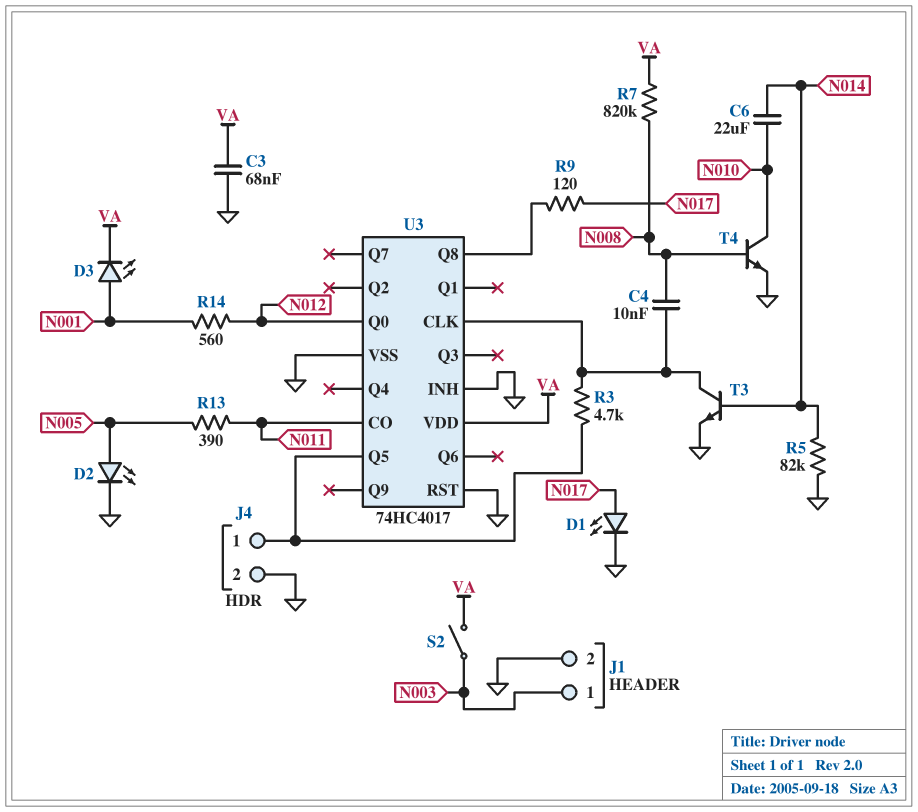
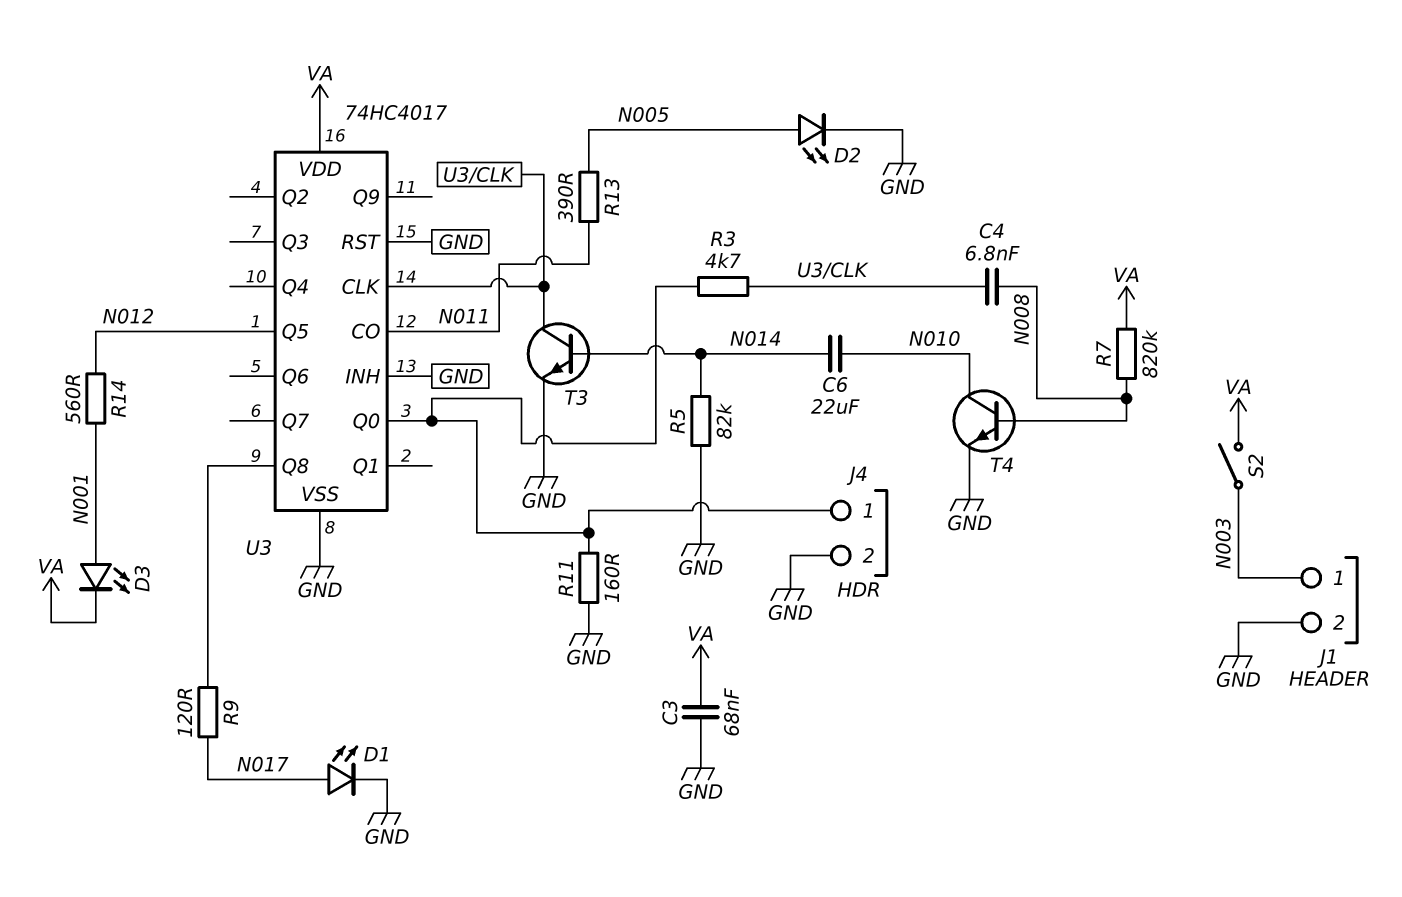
C4: 10nF (N008, U3/CLK) -> 6.8nF (N008, U3/CLK)
R11: none -> 160 (GND, J4/1)
U3 pin Q0: N012 -> J4/1
U3 pin Q5: J4/1 -> N012

